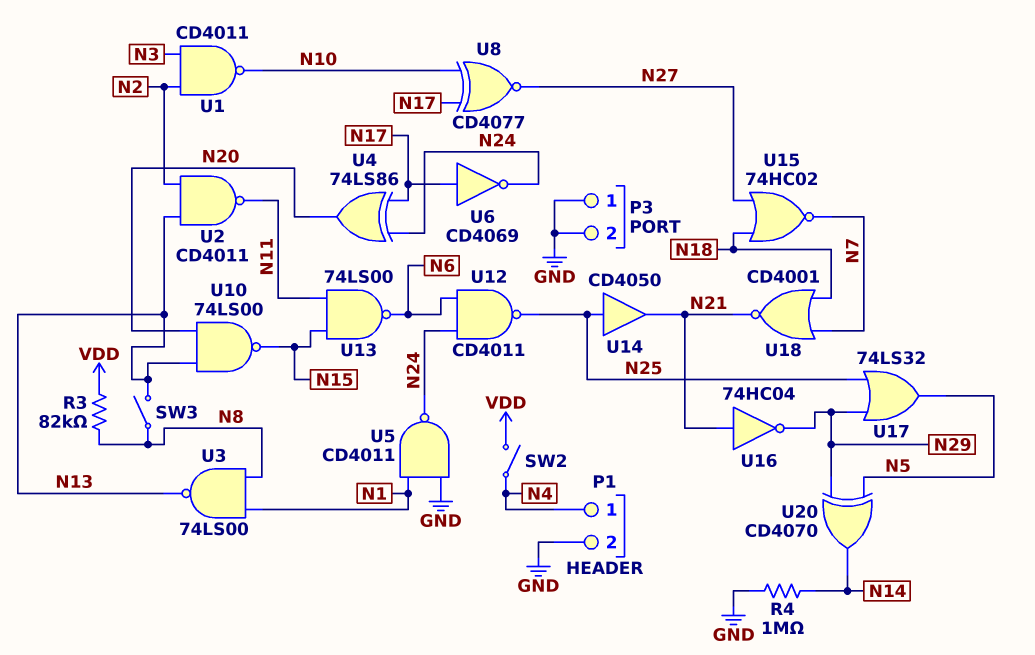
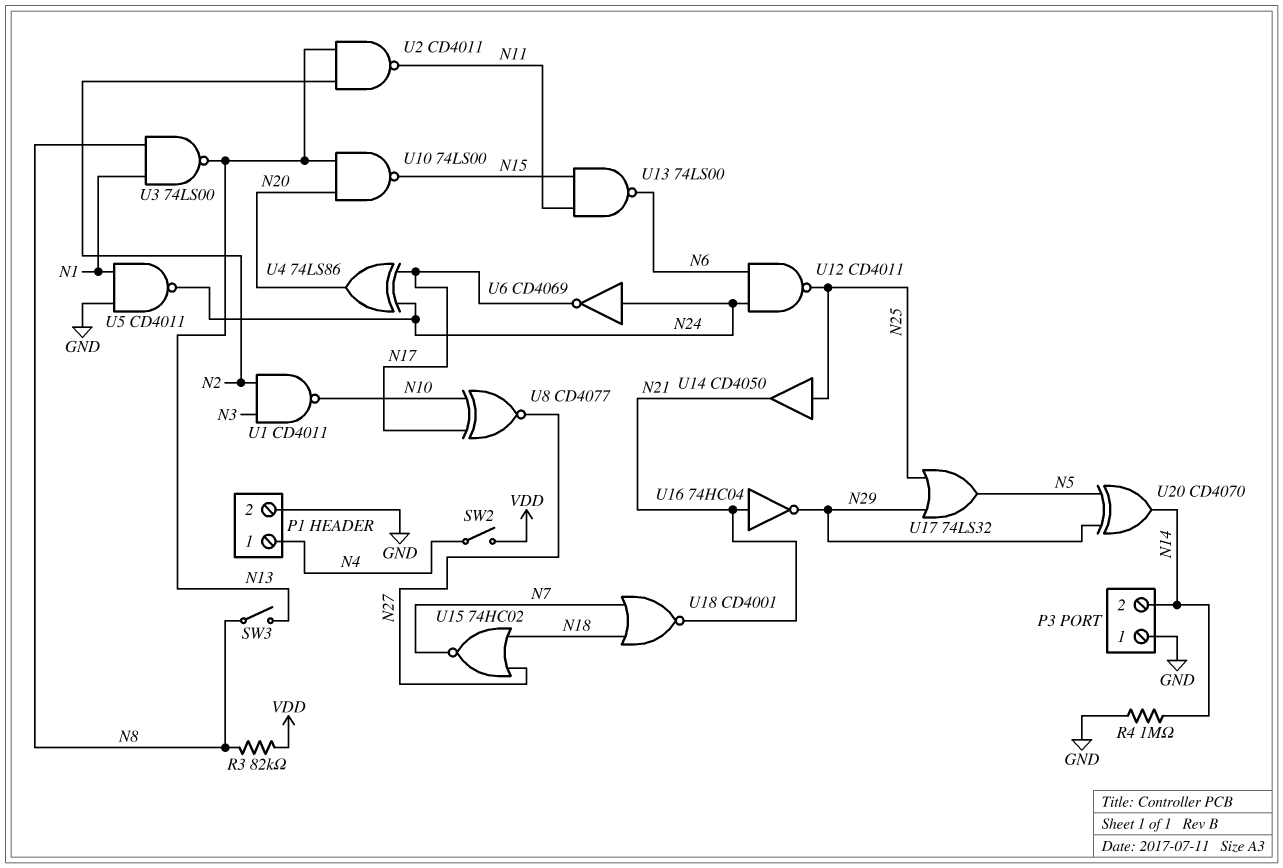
P3 pin 2: GND -> N14
U6: NOT CD4069 (in N17, out N24) -> NOT CD4069 (in N24, out N17)

